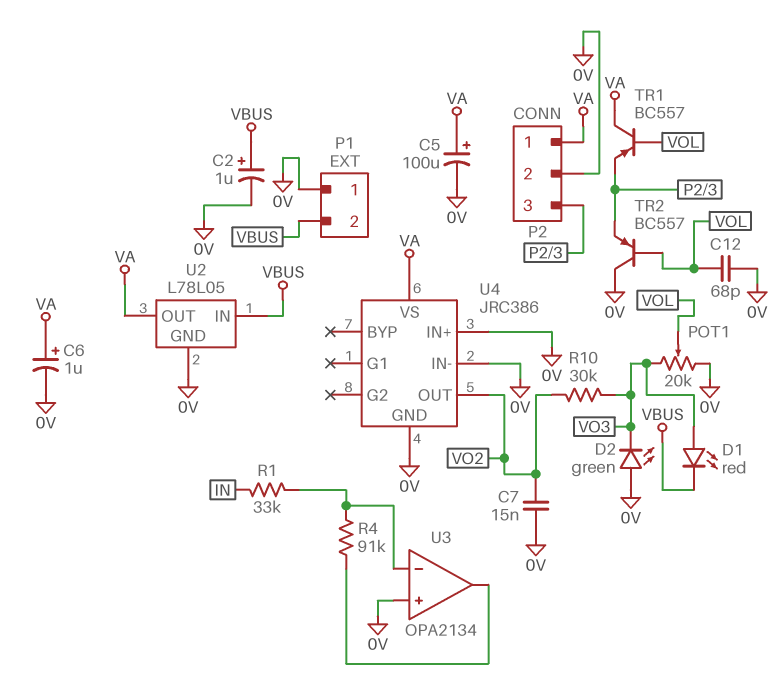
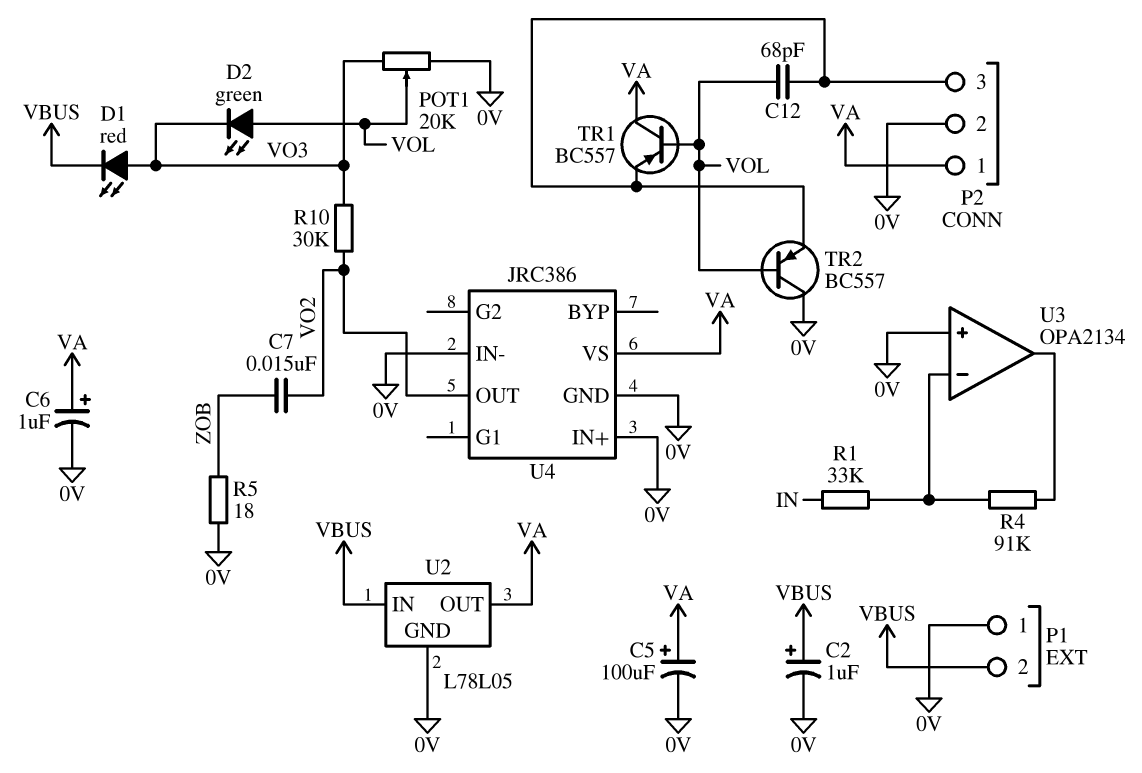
C7: 15nF (0V, VO2) -> 15nF (VO2, ZOB)
C12: 68pF (0V, VOL) -> 68pF (P2/3, VOL)
D2: LED green (A 0V, K VO3) -> LED green (A VOL, K VO3)
R5: none -> 18 (0V, ZOB)

